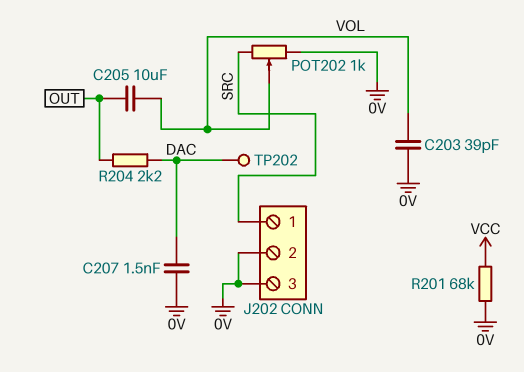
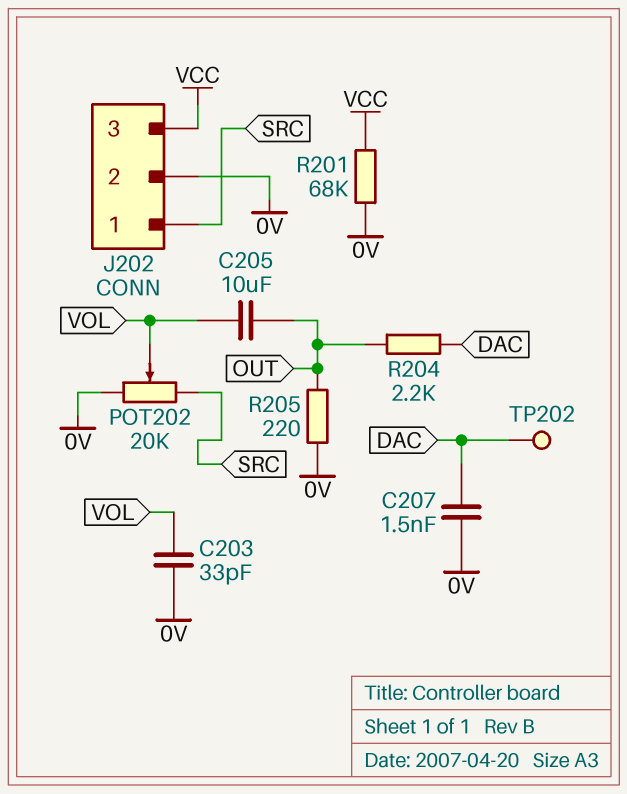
C203: 39pF (0V, VOL) -> 33pF (0V, VOL)
J202 pin 3: 0V -> VCC
POT202: 1k (0V, SRC, wiper VOL) -> 20k (0V, SRC, wiper VOL)
R205: none -> 220 (0V, OUT)

